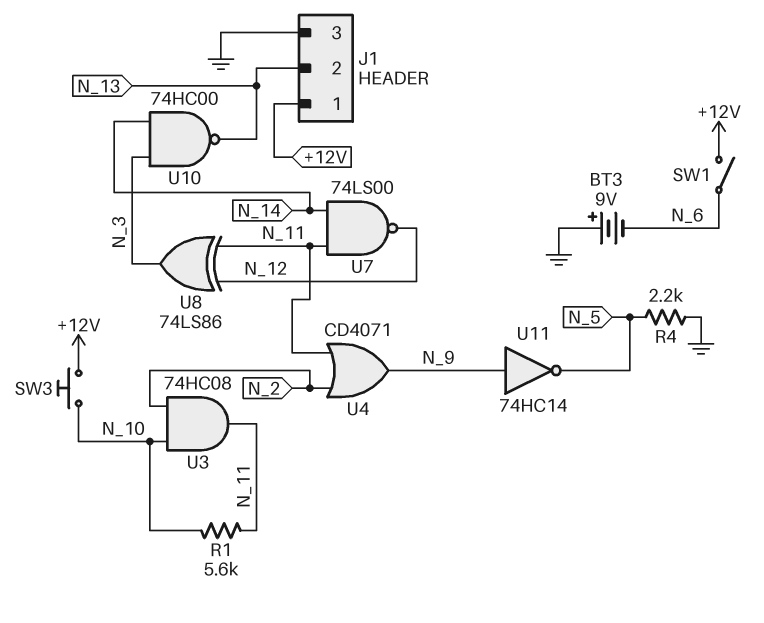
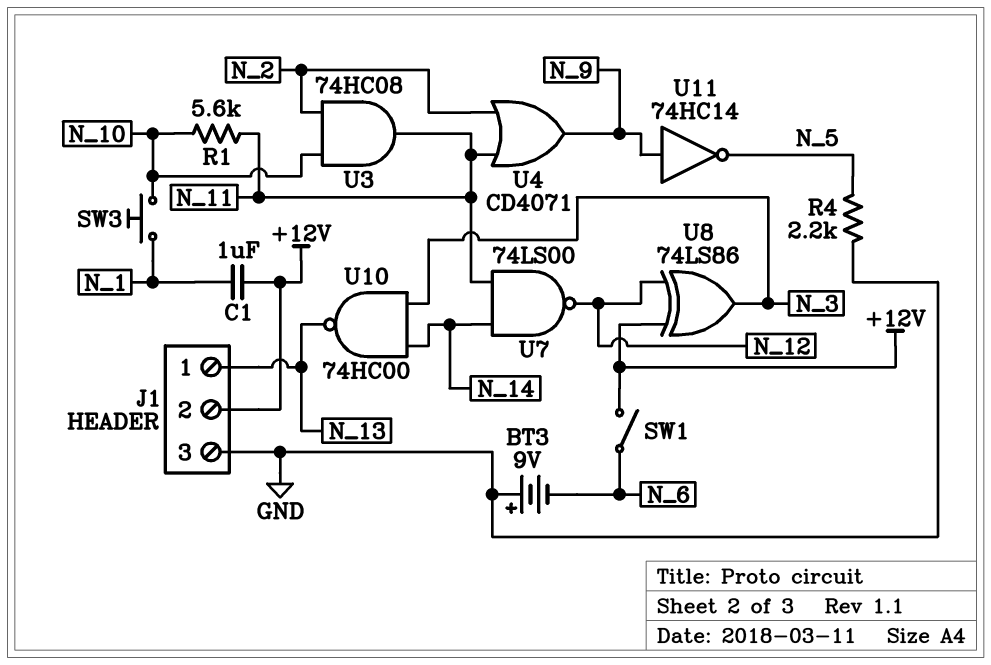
C1: none -> 1uF (+12V, N_1)
J1 pin 1: +12V -> N_13
J1 pin 2: N_13 -> +12V
SW3: button (+12V, N_10) -> button (N_1, N_10)
U8: XOR 74LS86 (in N_11, in N_12, out N_3) -> XOR 74LS86 (in +12V, in N_12, out N_3)

